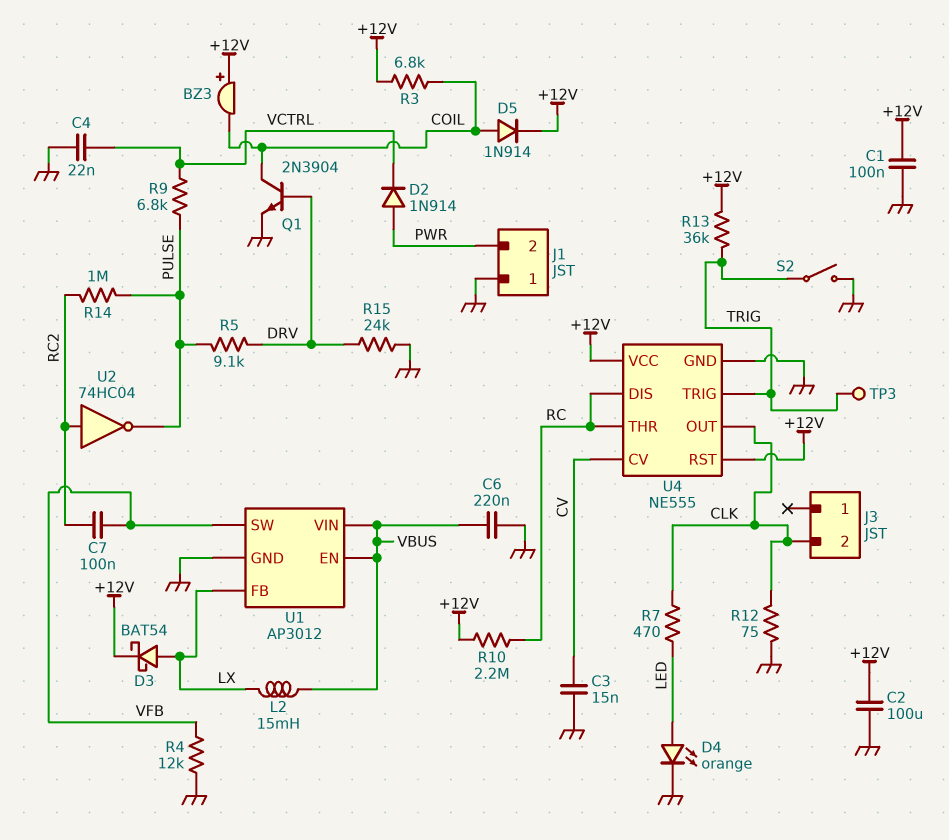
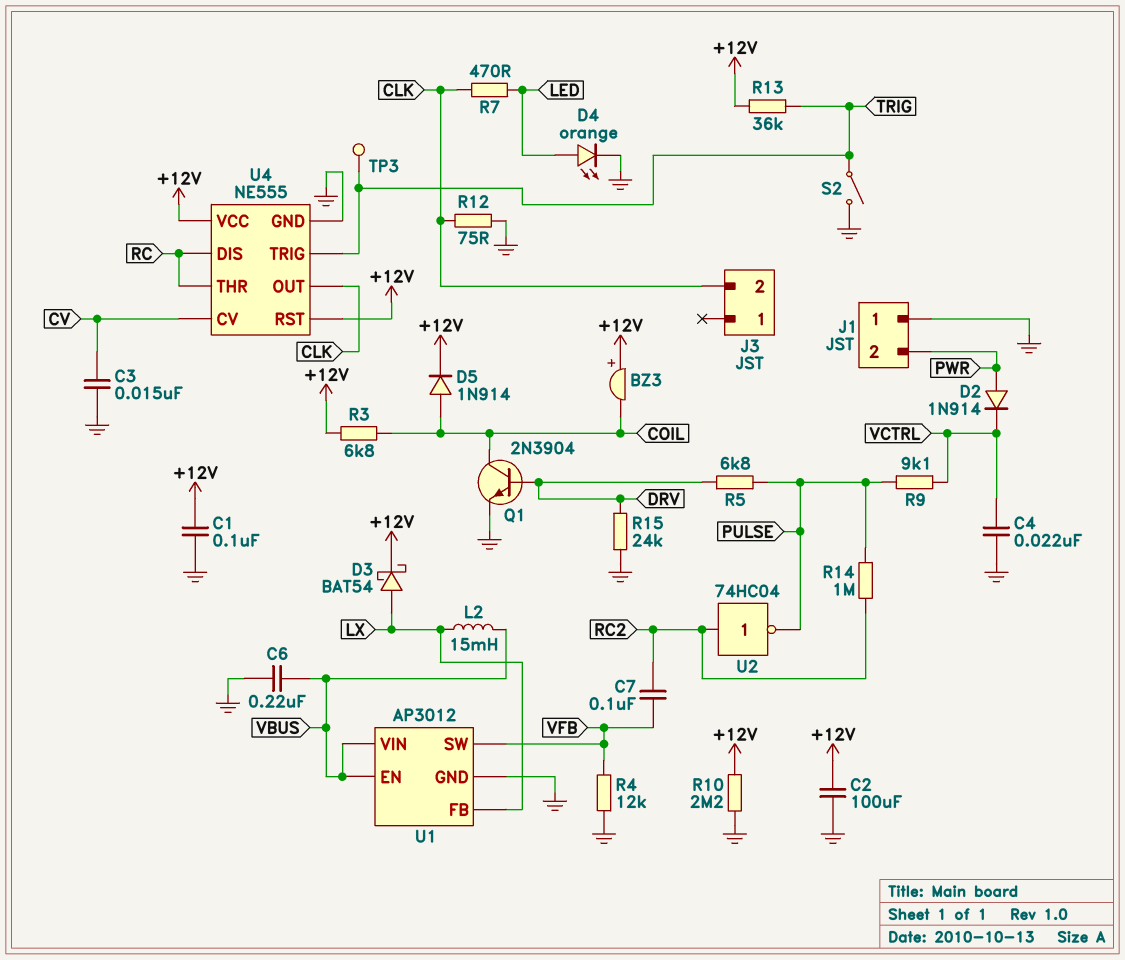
R5: 9.1k (DRV, PULSE) -> 6.8k (DRV, PULSE)
R9: 6.8k (PULSE, VCTRL) -> 9.1k (PULSE, VCTRL)
R10: 2.2M (+12V, RC) -> 2.2M (+12V, GND)

